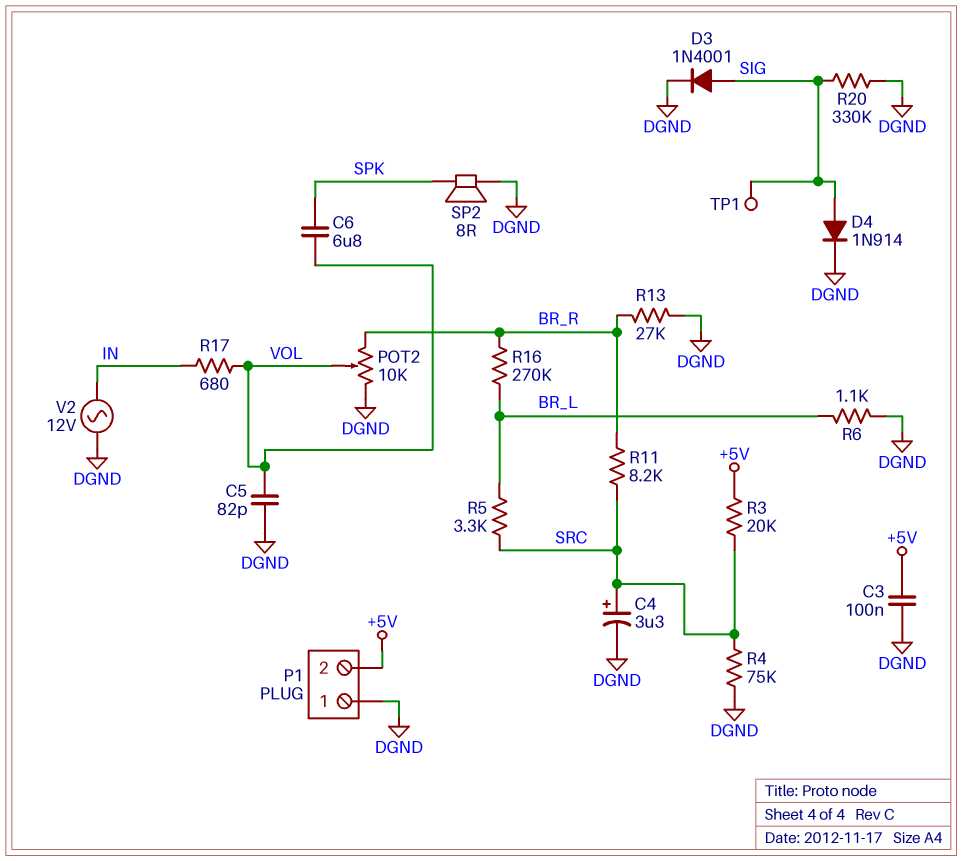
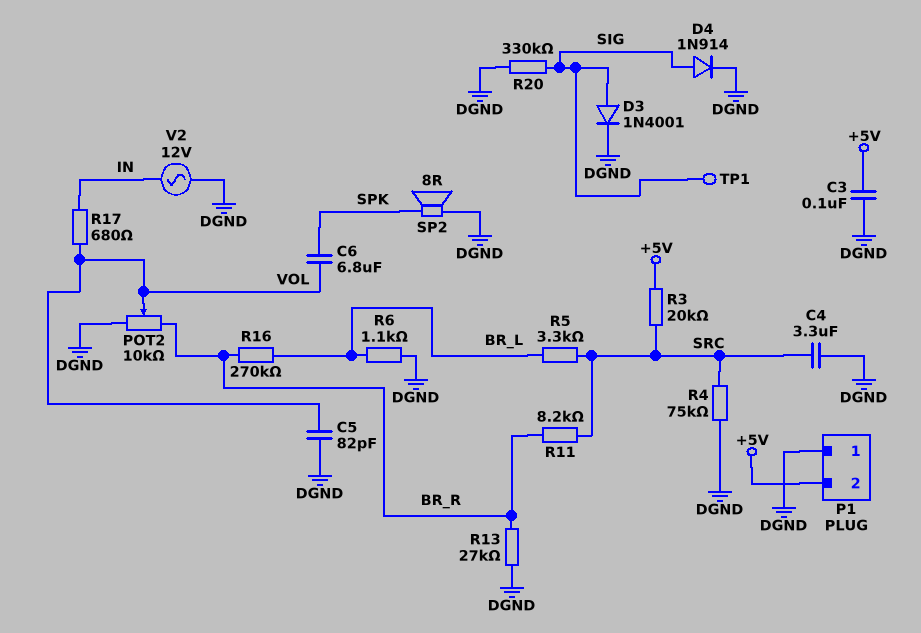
C4: 3.3uF (plus SRC, minus DGND) -> 3.3uF (DGND, SRC)

